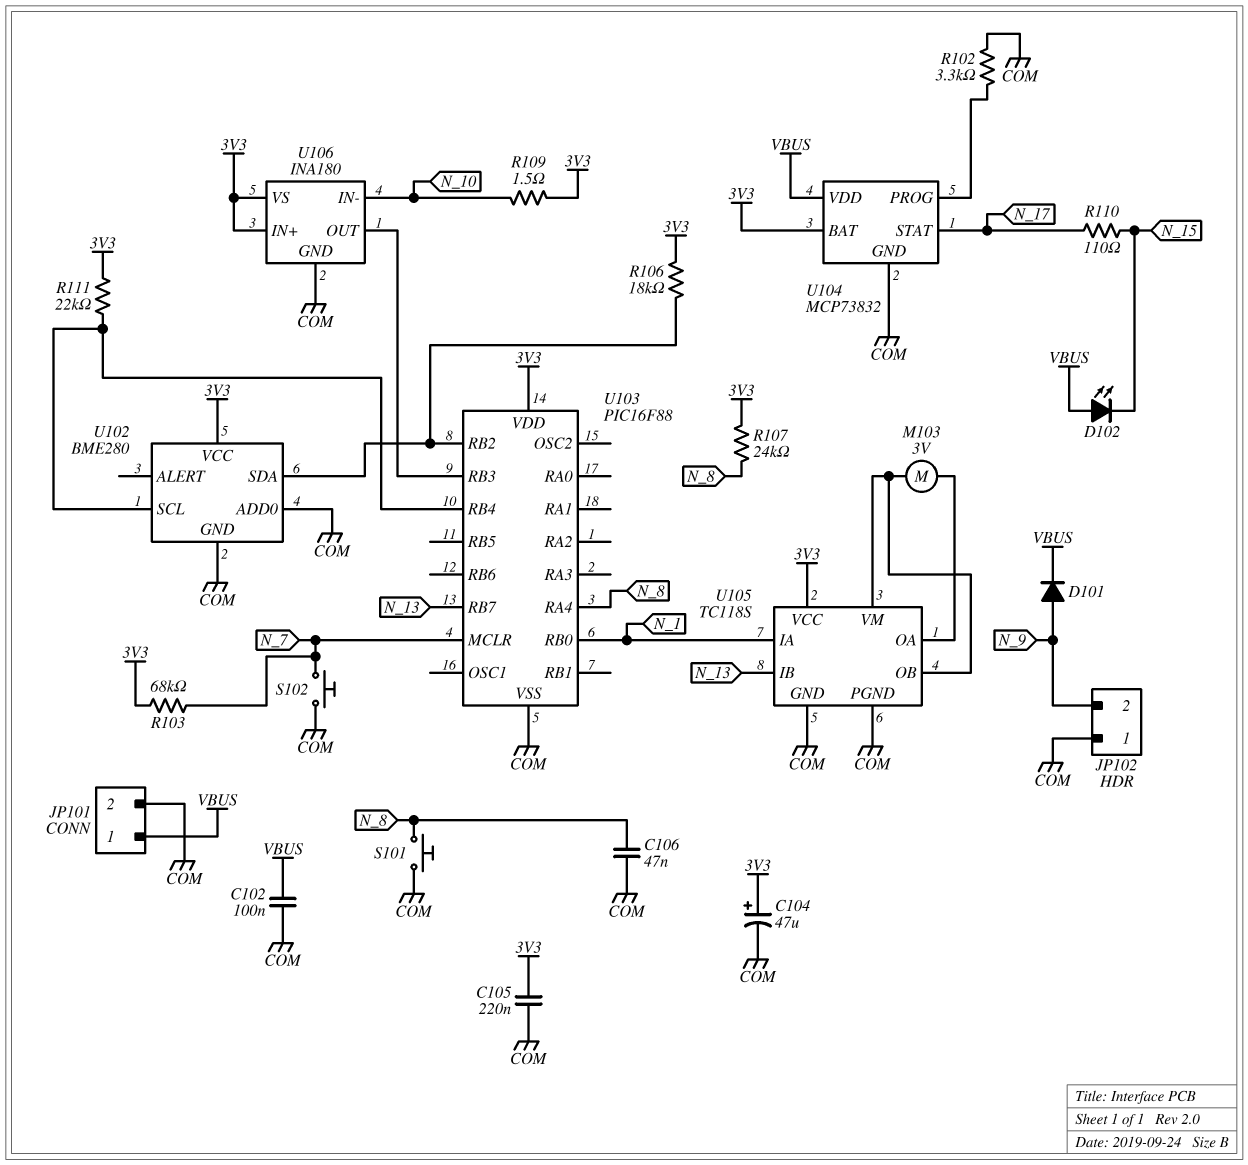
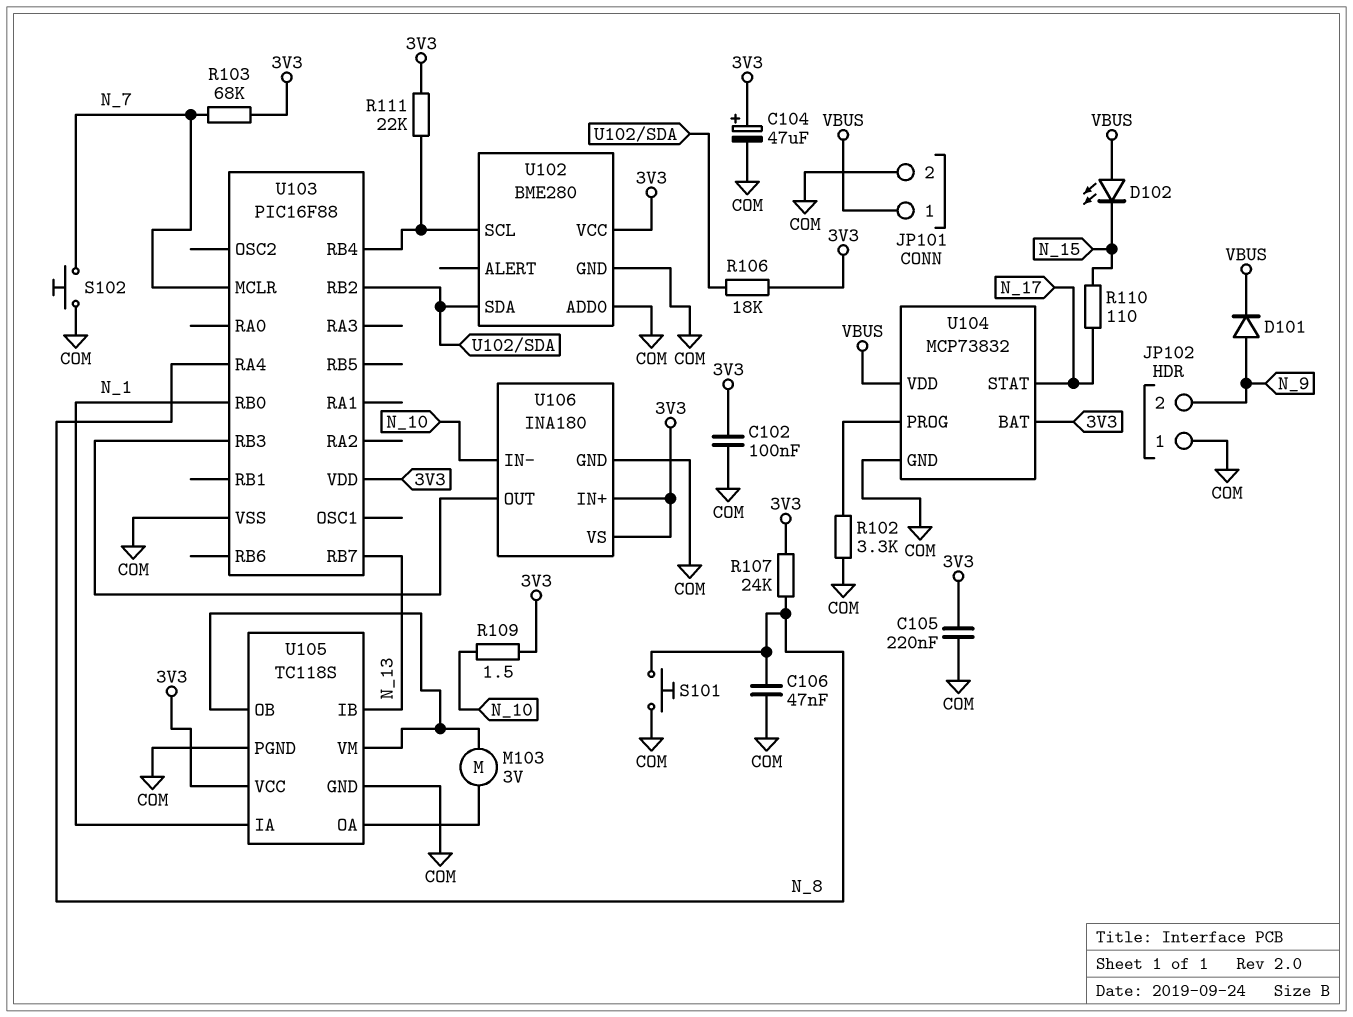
C102: 100nF (COM, VBUS) -> 100nF (3V3, COM)

